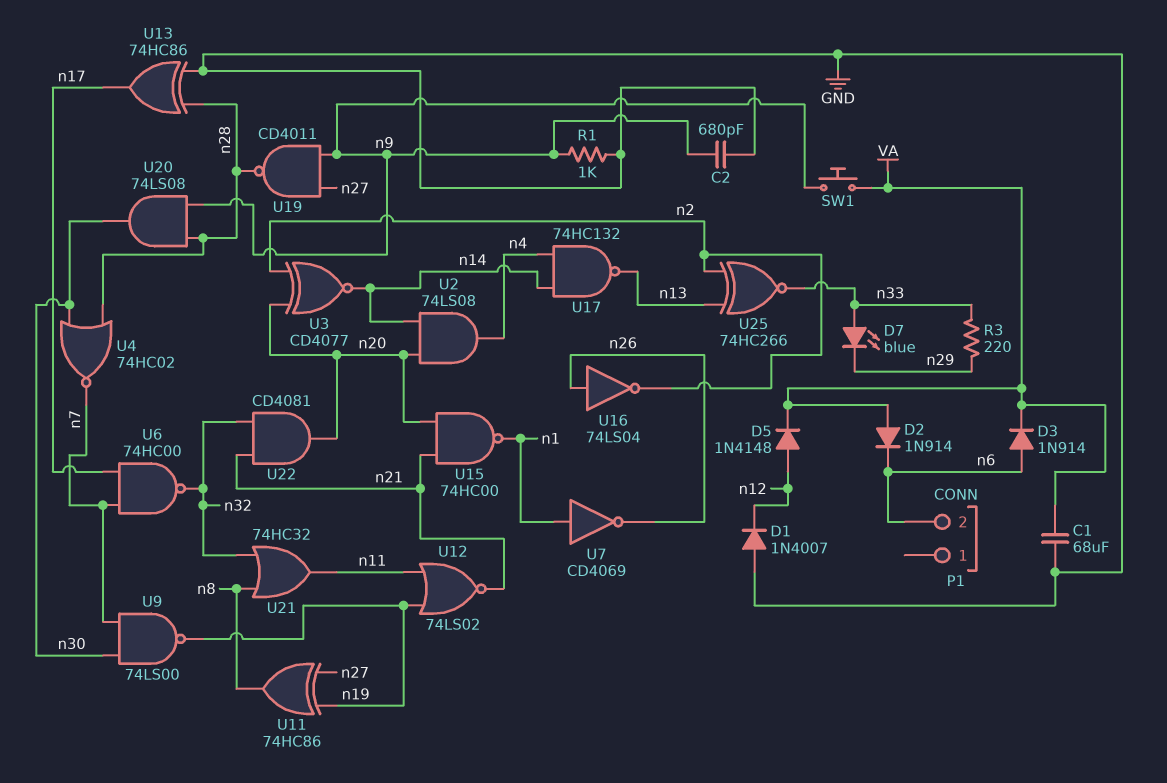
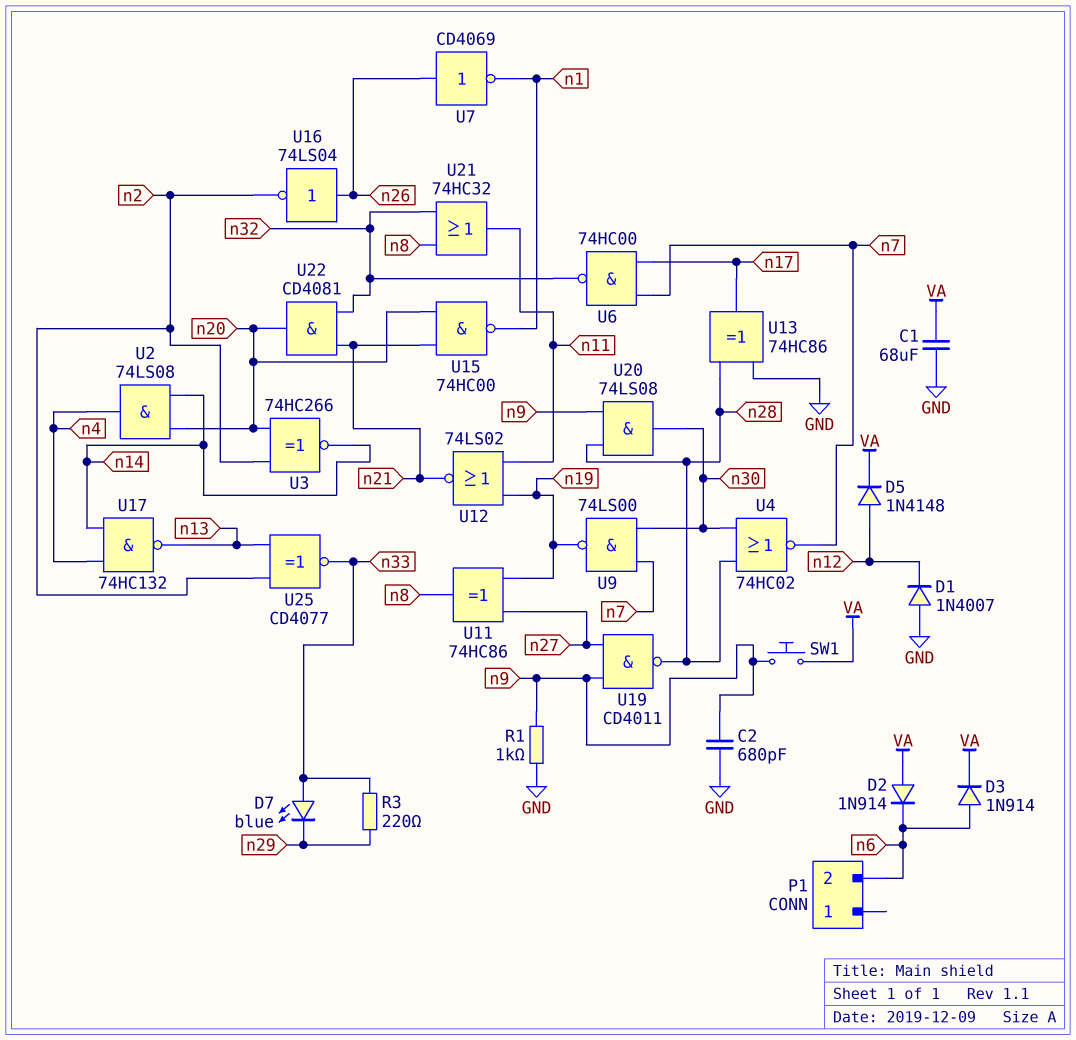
U3: XNOR CD4077 (in n2, in n20, out n14) -> XNOR 74HC266 (in n2, in n20, out n14)
U7: NOT CD4069 (in n1, out n26) -> NOT CD4069 (in n26, out n1)
U25: XNOR 74HC266 (in n2, in n13, out n33) -> XNOR CD4077 (in n2, in n13, out n33)

